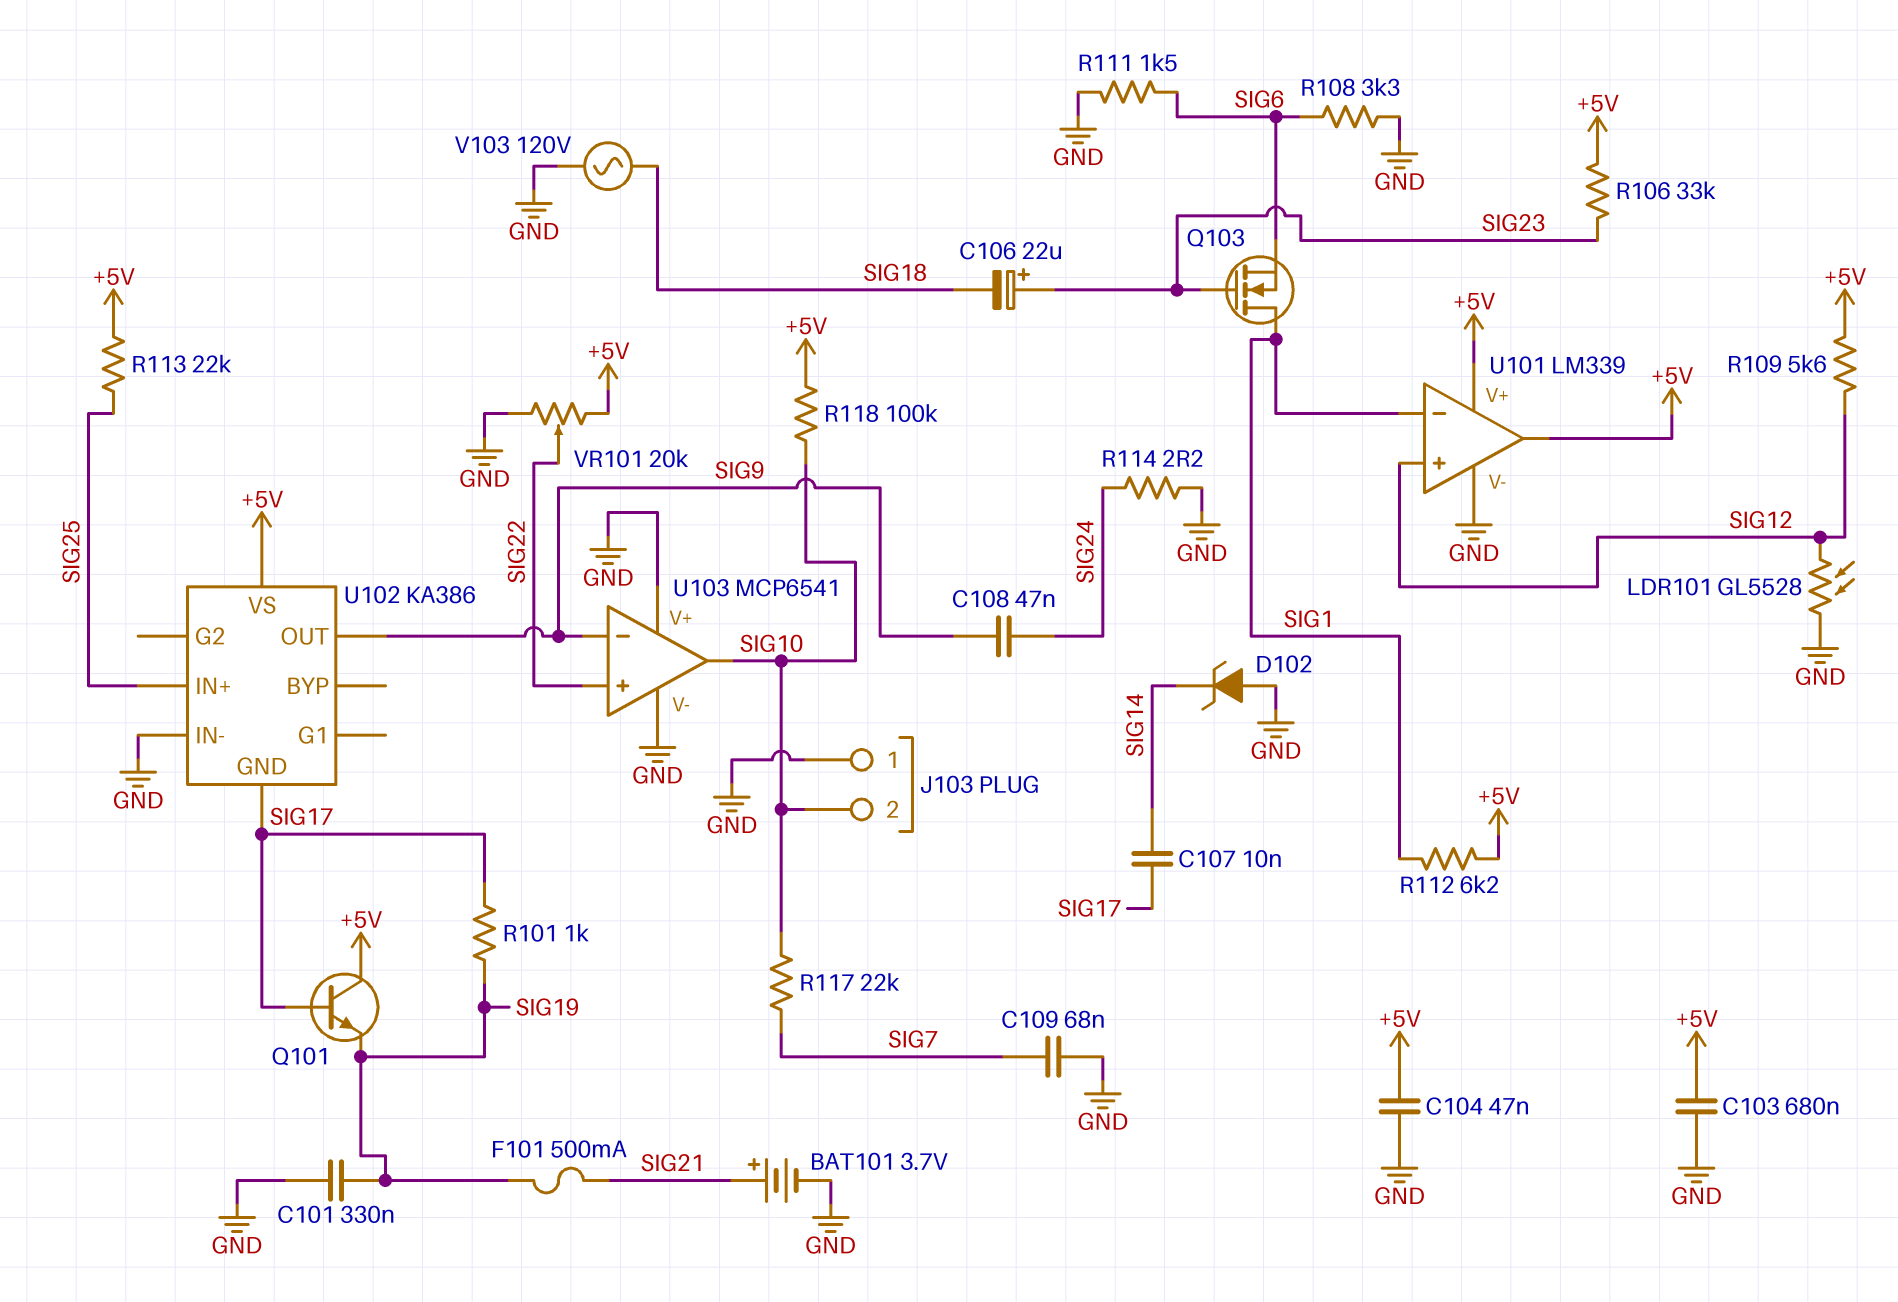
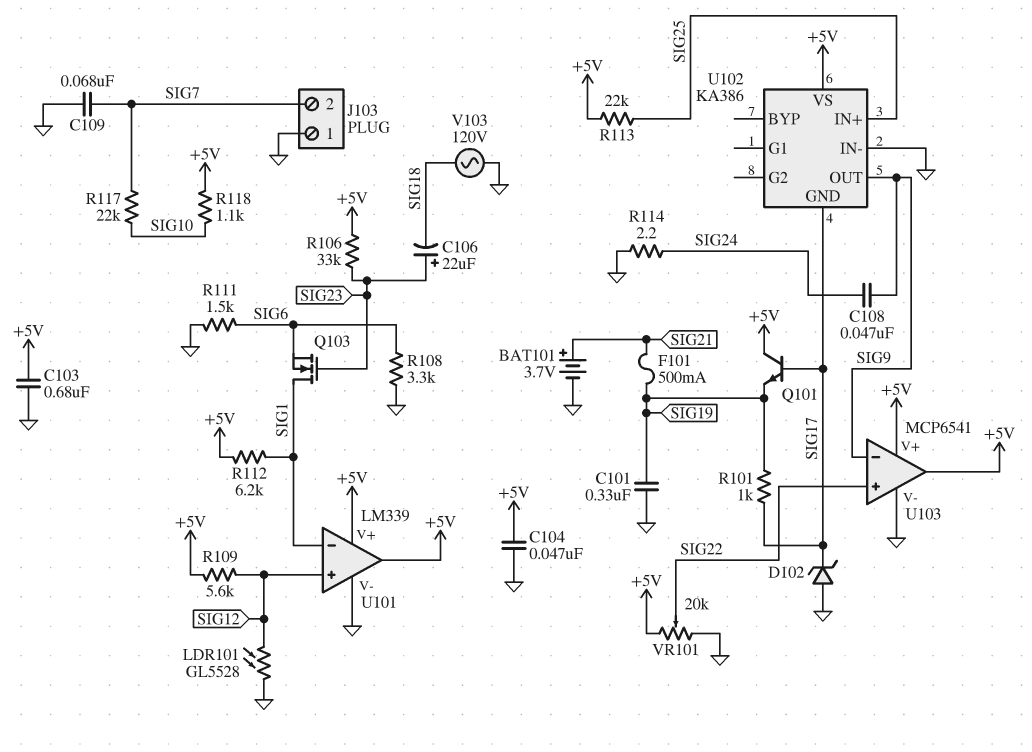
C107: 10nF (SIG14, SIG17) -> none
D102: zener (A GND, K SIG14) -> zener (A GND, K SIG17)
J103 pin 2: SIG10 -> SIG7
R118: 100k (+5V, SIG10) -> 1.1k (+5V, SIG10)
U103 pin V+: GND -> +5V
U103 pin out: SIG10 -> +5V

